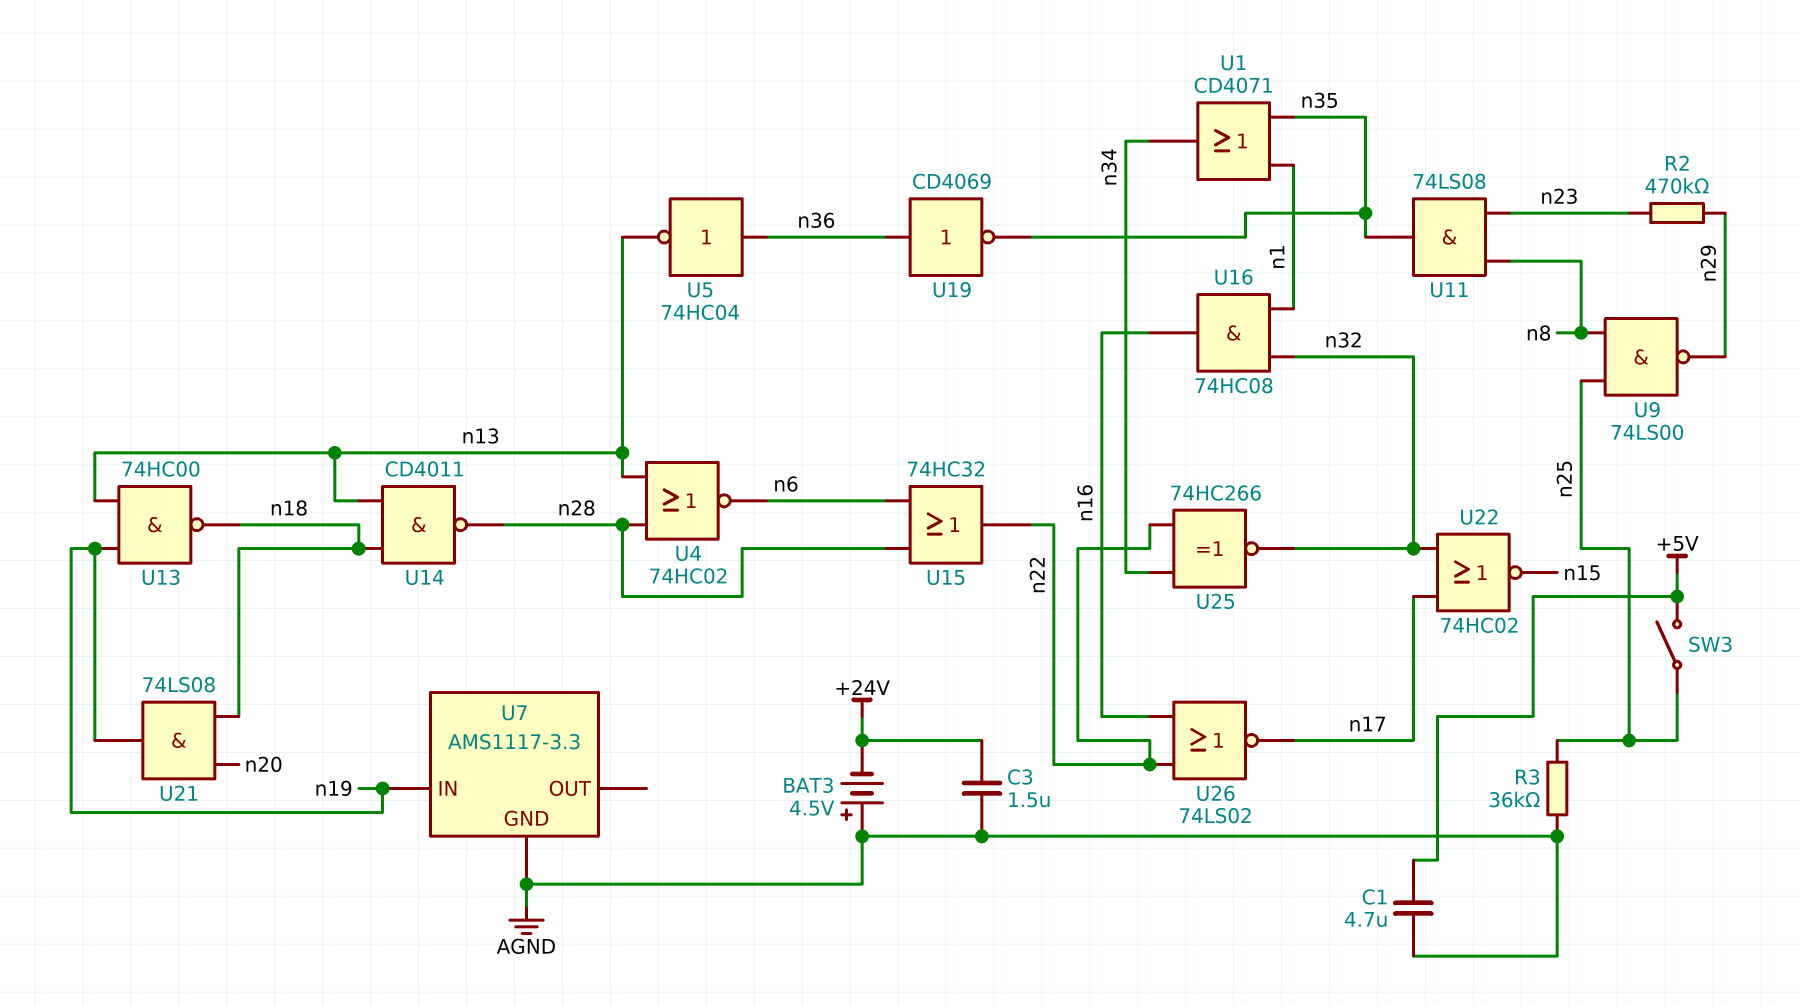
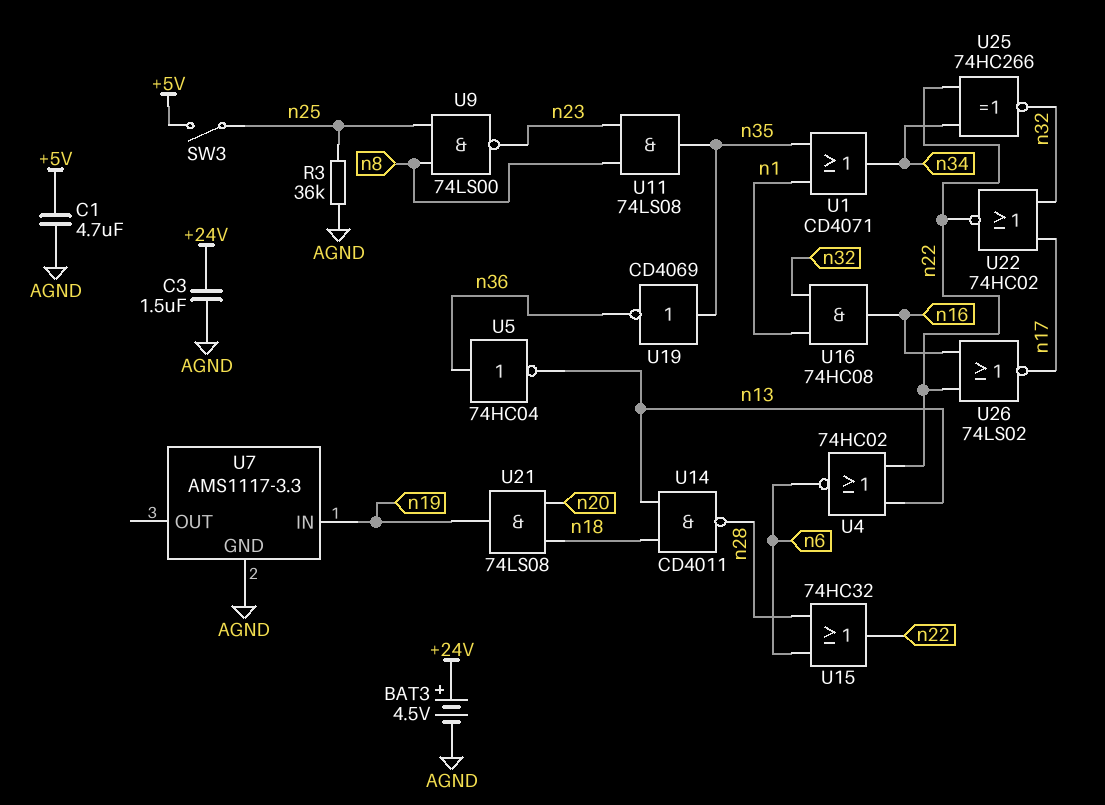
BAT3: 4.5V (plus AGND, minus +24V) -> 4.5V (plus +24V, minus AGND)
R2: 470k (n23, n29) -> none
U4: NOR 74HC02 (in n13, in n28, out n6) -> NOR 74HC02 (in n13, in n22, out n6)
U9: NAND 74LS00 (in n8, in n25, out n29) -> NAND 74LS00 (in n8, in n25, out n23)
U13: NAND 74HC00 (in n13, in n19, out n18) -> none
U19: NOT CD4069 (in n36, out n35) -> NOT CD4069 (in n35, out n36)
U22: NOR 74HC02 (in n17, in n32, out n15) -> NOR 74HC02 (in n17, in n32, out n22)

